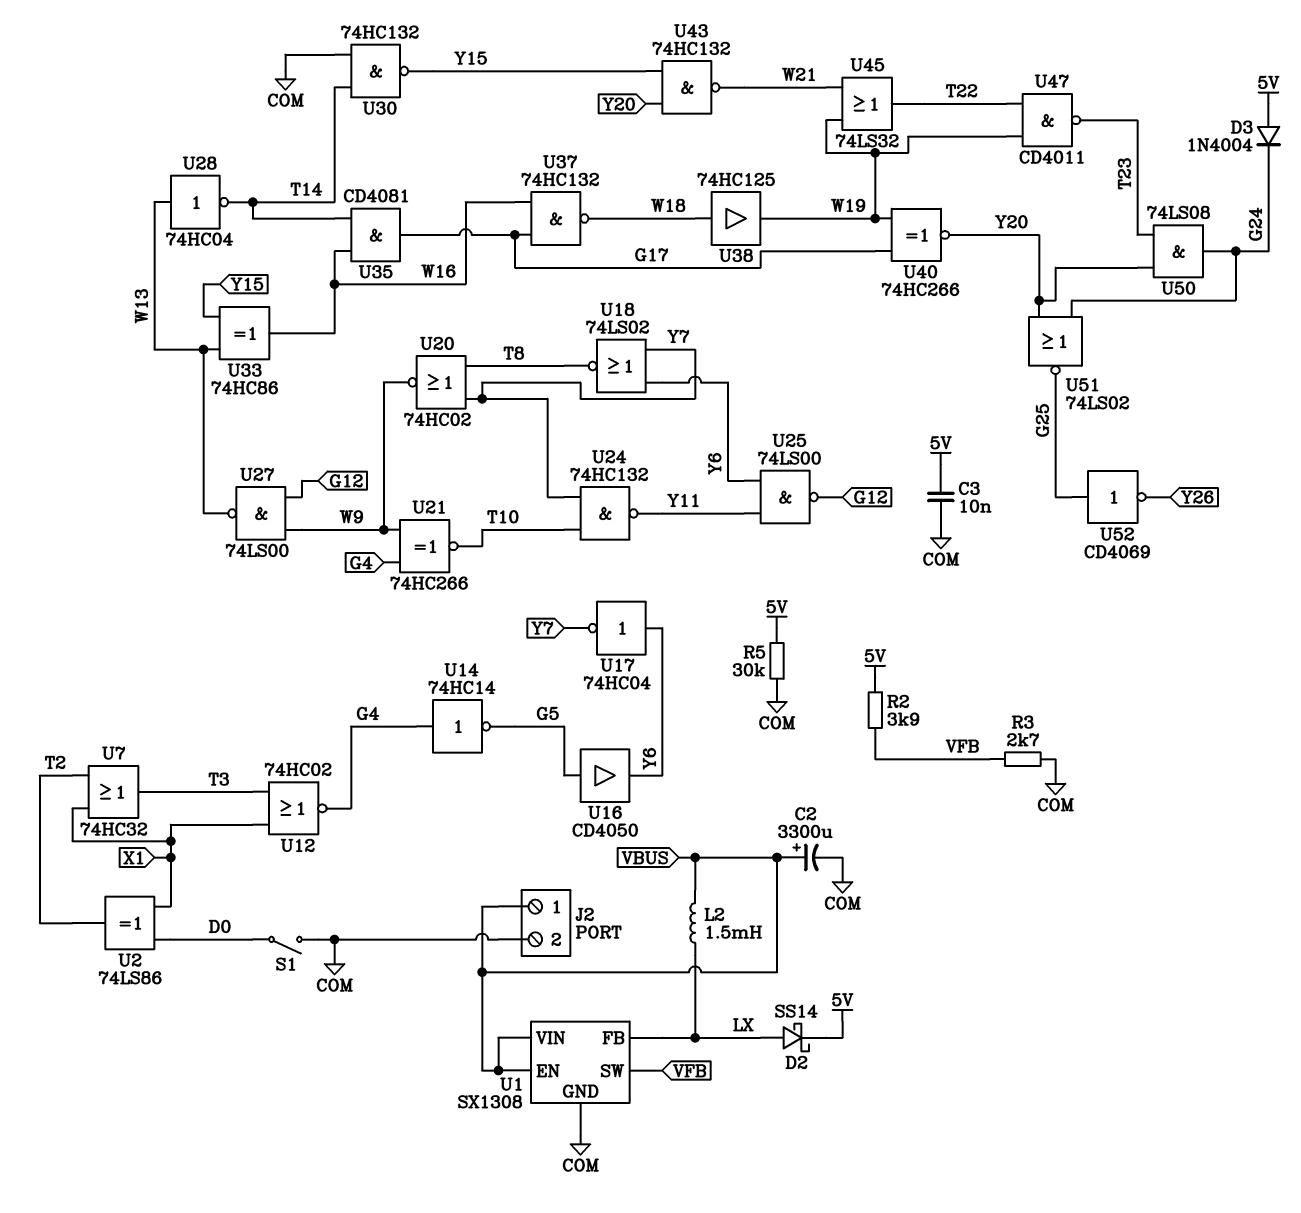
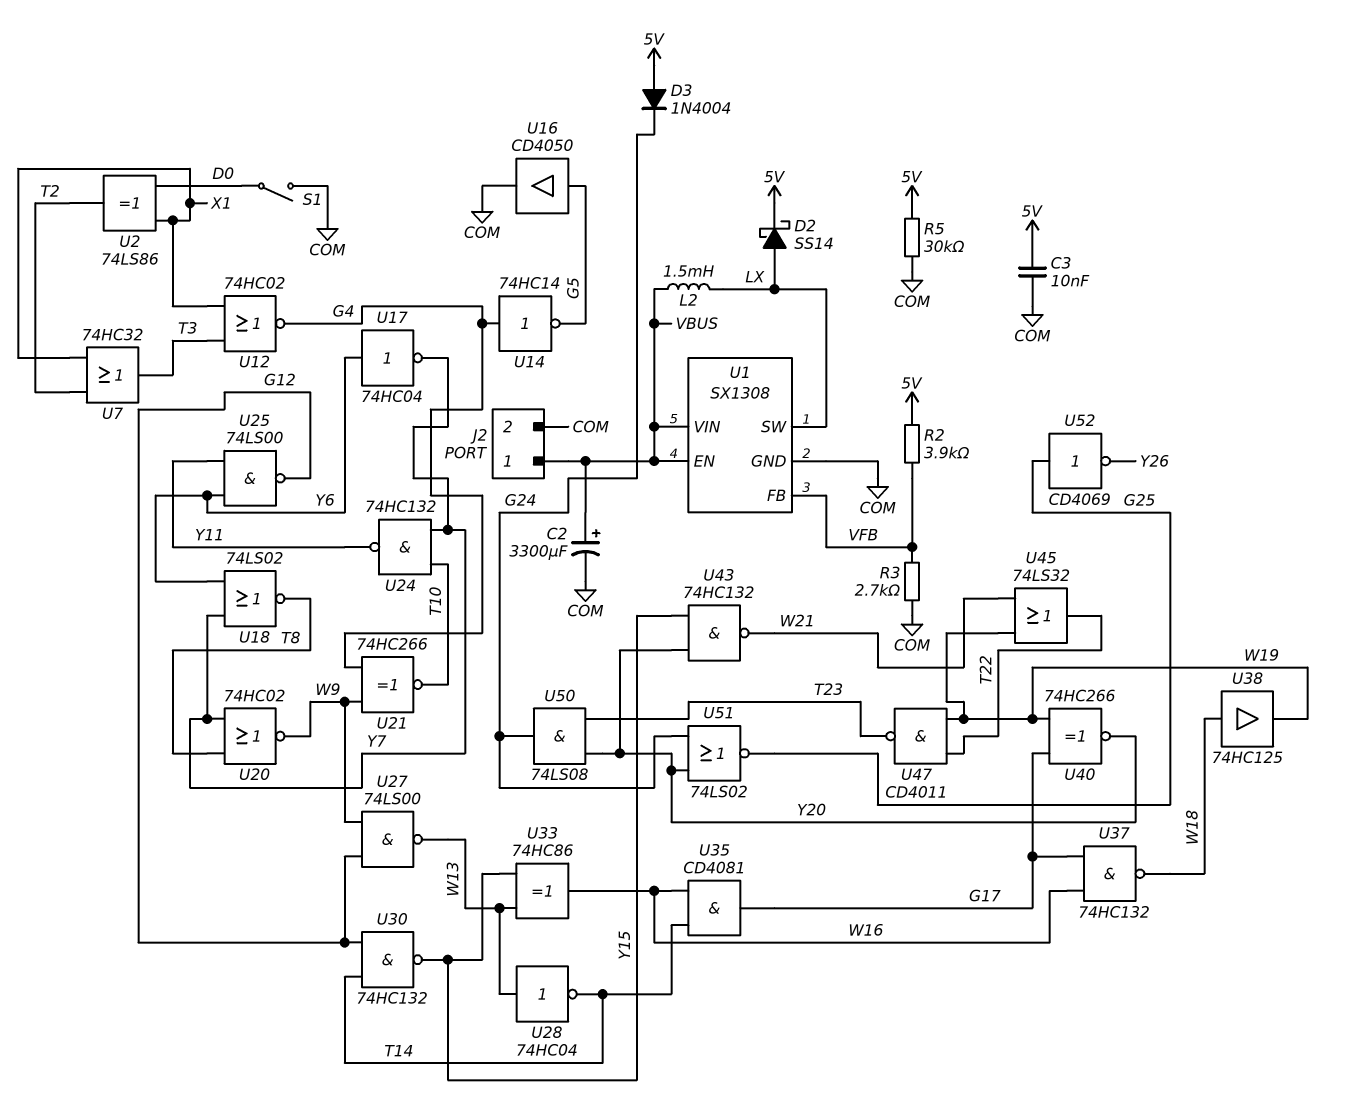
U1 pin FB: LX -> VFB
U1 pin SW: VFB -> LX
U16: buffer CD4050 (in G5, out Y6) -> buffer CD4050 (in G5, out COM)
U30: NAND 74HC132 (in COM, in T14, out Y15) -> NAND 74HC132 (in G12, in T14, out Y15)

